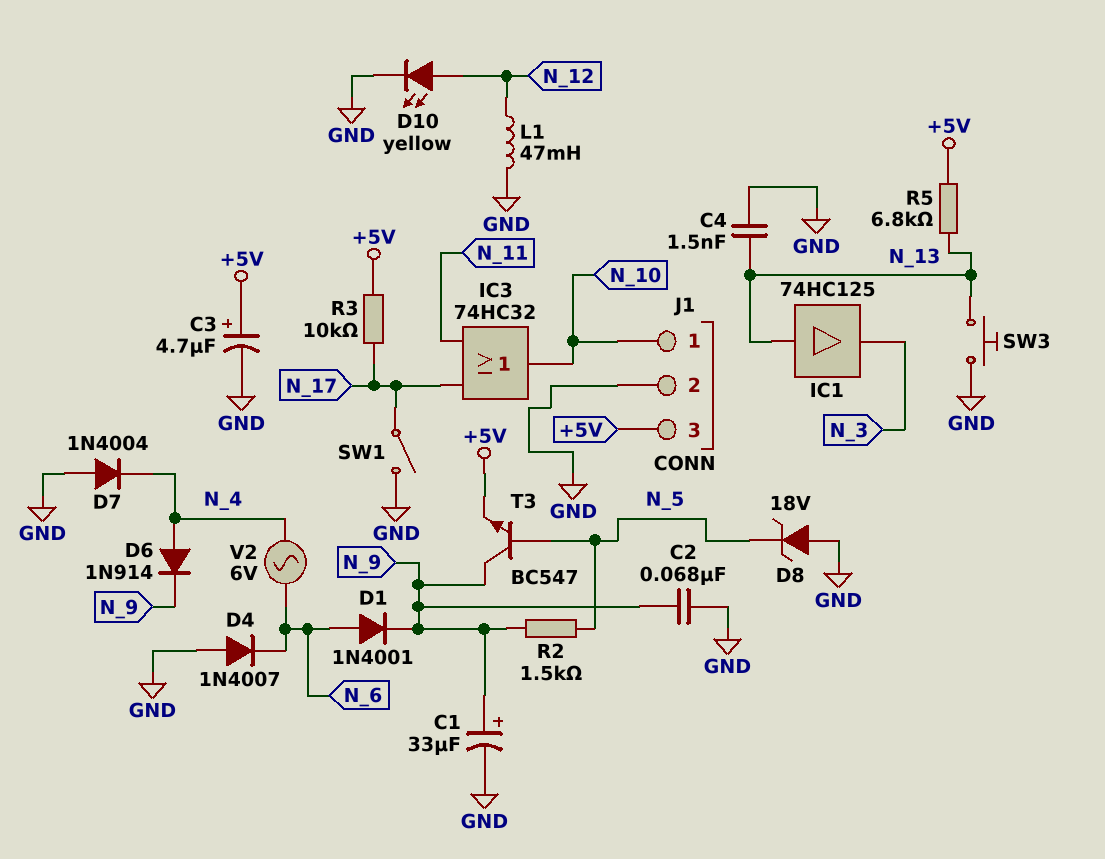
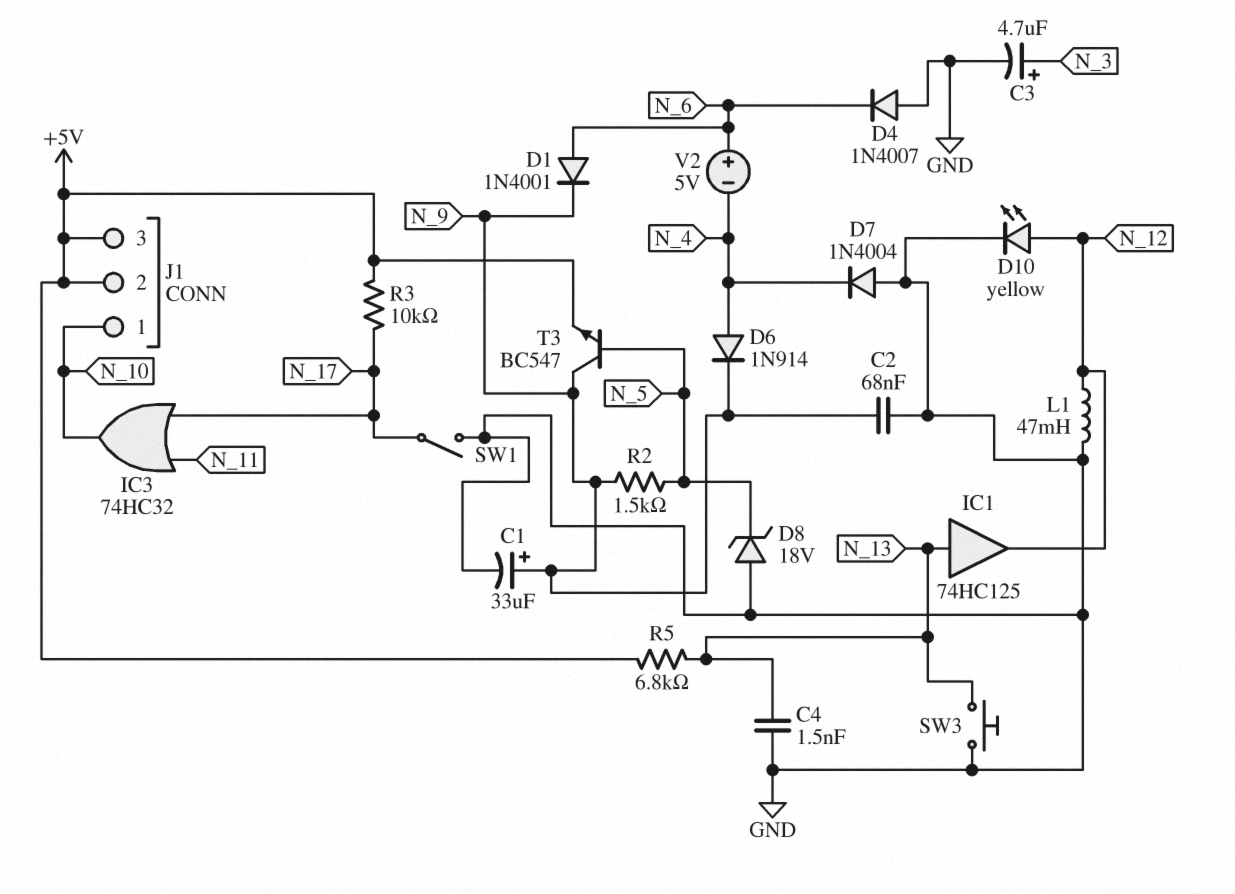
C3: 4.7uF (plus +5V, minus GND) -> 4.7uF (plus N_3, minus GND)
IC1: buffer 74HC125 (in N_13, out N_3) -> buffer 74HC125 (in N_13, out N_12)
J1 pin 2: GND -> +5V
V2: AC 6V (N_4, N_6) -> 5V (plus N_6, minus N_4)

